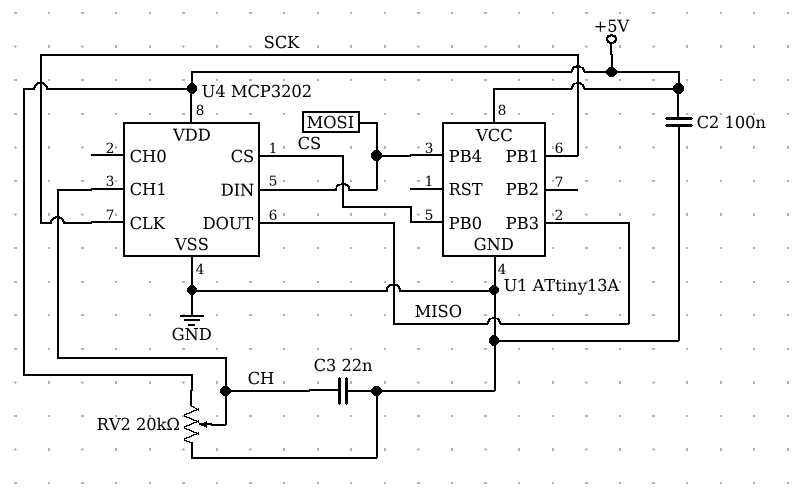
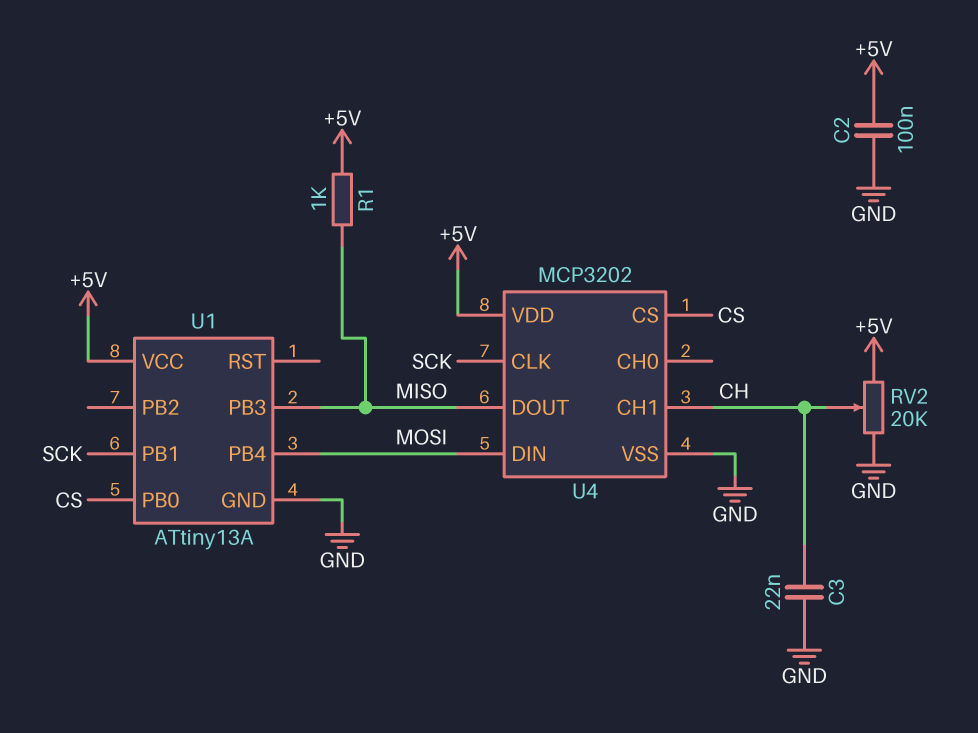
R1: none -> 1k (+5V, MISO)

